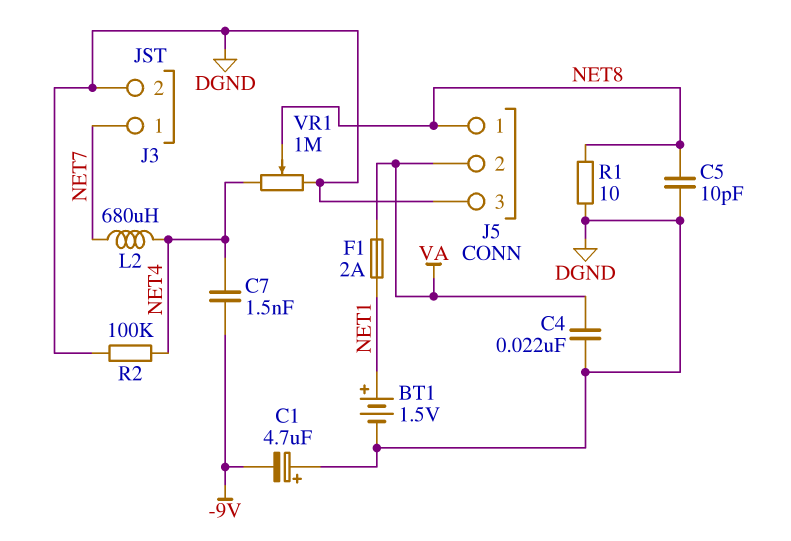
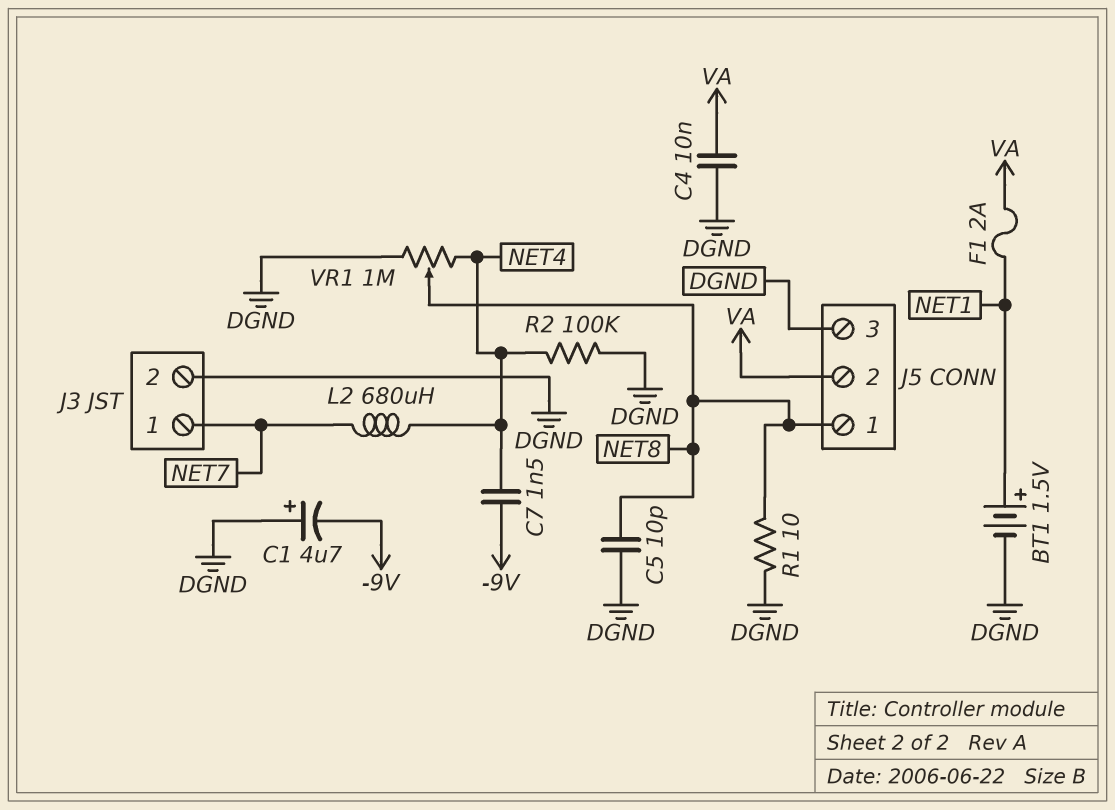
C4: 22nF (DGND, VA) -> 10nF (DGND, VA)

